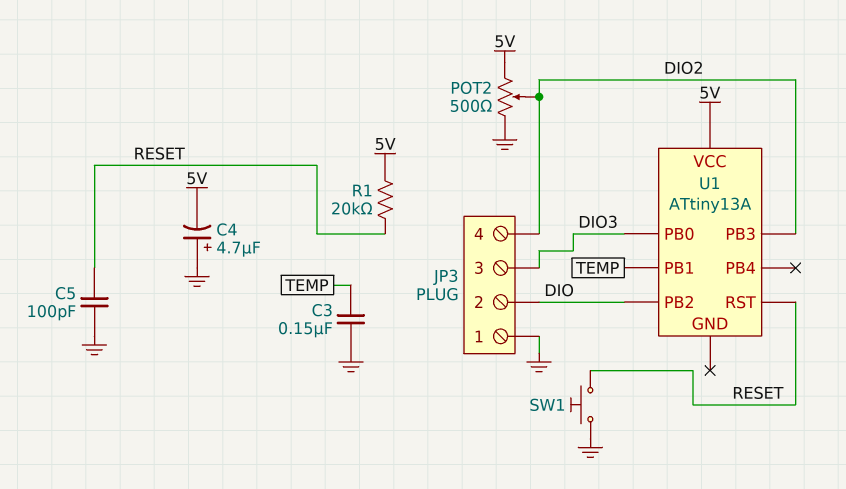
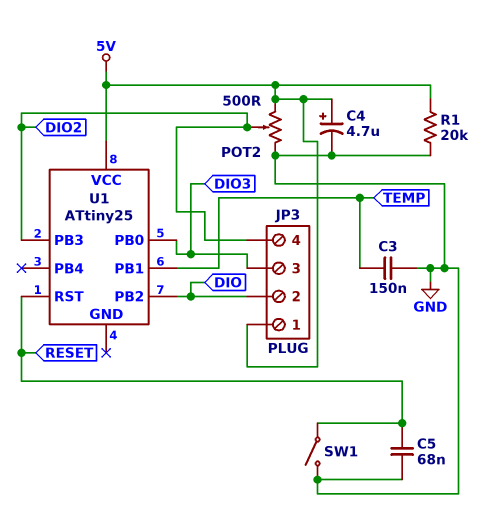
C4: 4.7uF (plus GND, minus 5V) -> 4.7uF (plus 5V, minus GND)
C5: 100pF (GND, RESET) -> 68nF (GND, RESET)
JP3 pin 1: GND -> 5V
R1: 20k (5V, RESET) -> 20k (5V, GND)
SW1: button (GND, RESET) -> switch (GND, RESET)
U1: ATtiny13A -> ATtiny25

